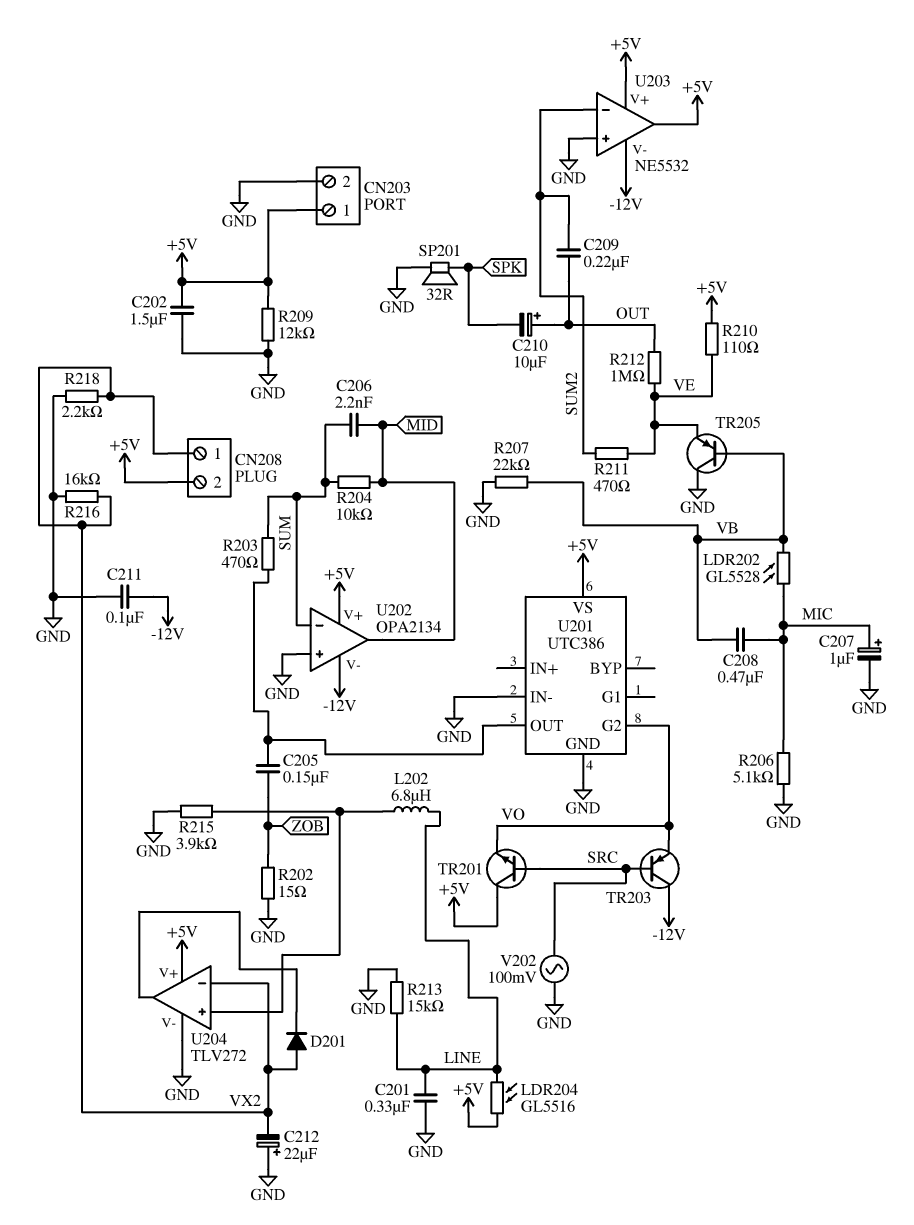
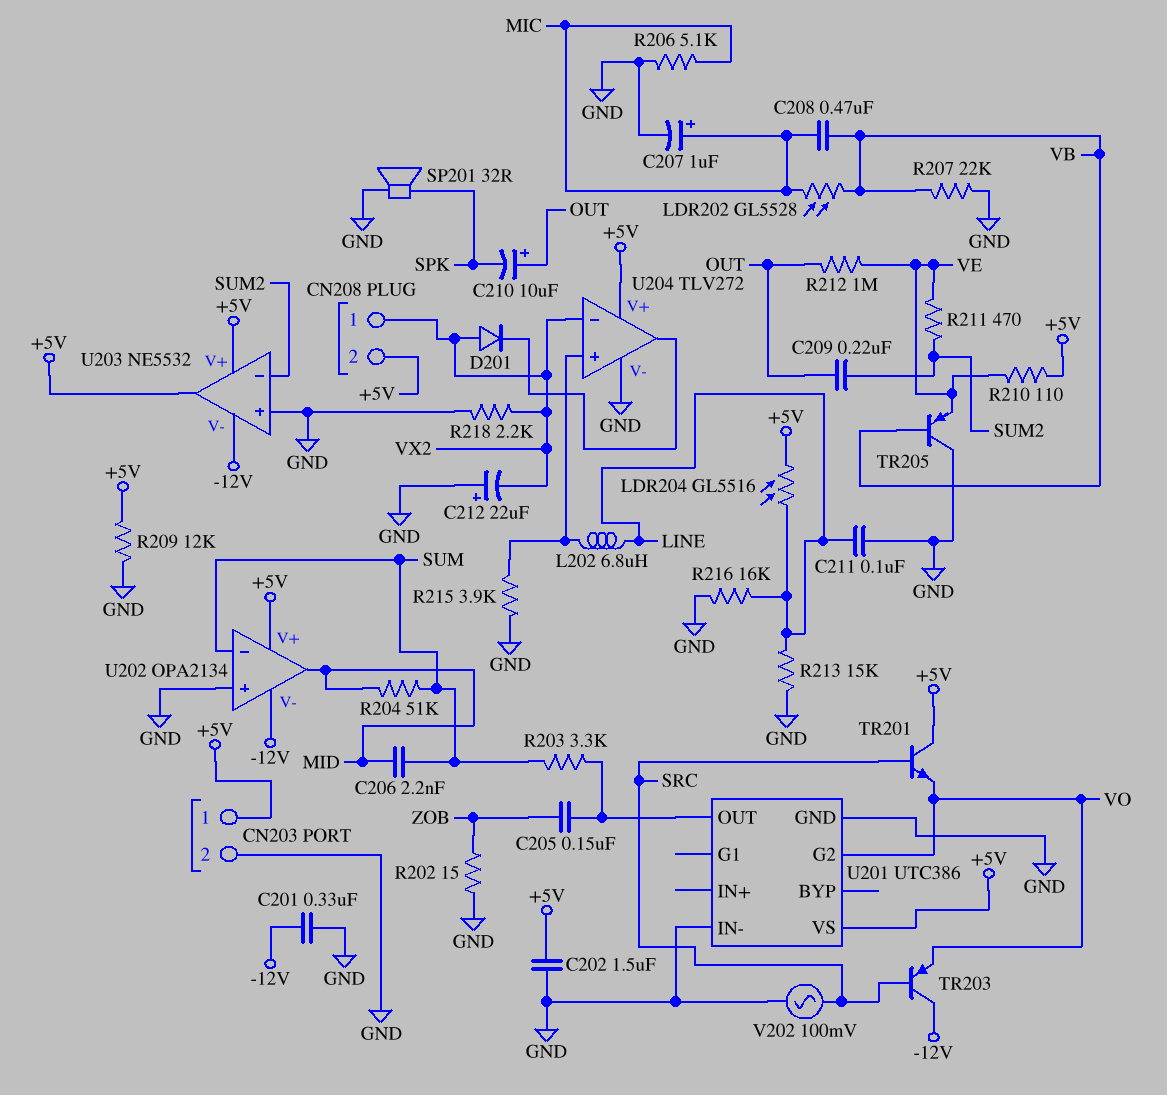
C201: 330nF (GND, LINE) -> 330nF (-12V, GND)
C211: 100nF (-12V, GND) -> 100nF (GND, LINE)
R203: 470 (SUM, U201/OUT) -> 3.3k (SUM, U201/OUT)
R204: 10k (MID, SUM) -> 51k (MID, SUM)
R216: 16k (GND, VX2) -> 16k (GND, LINE)

